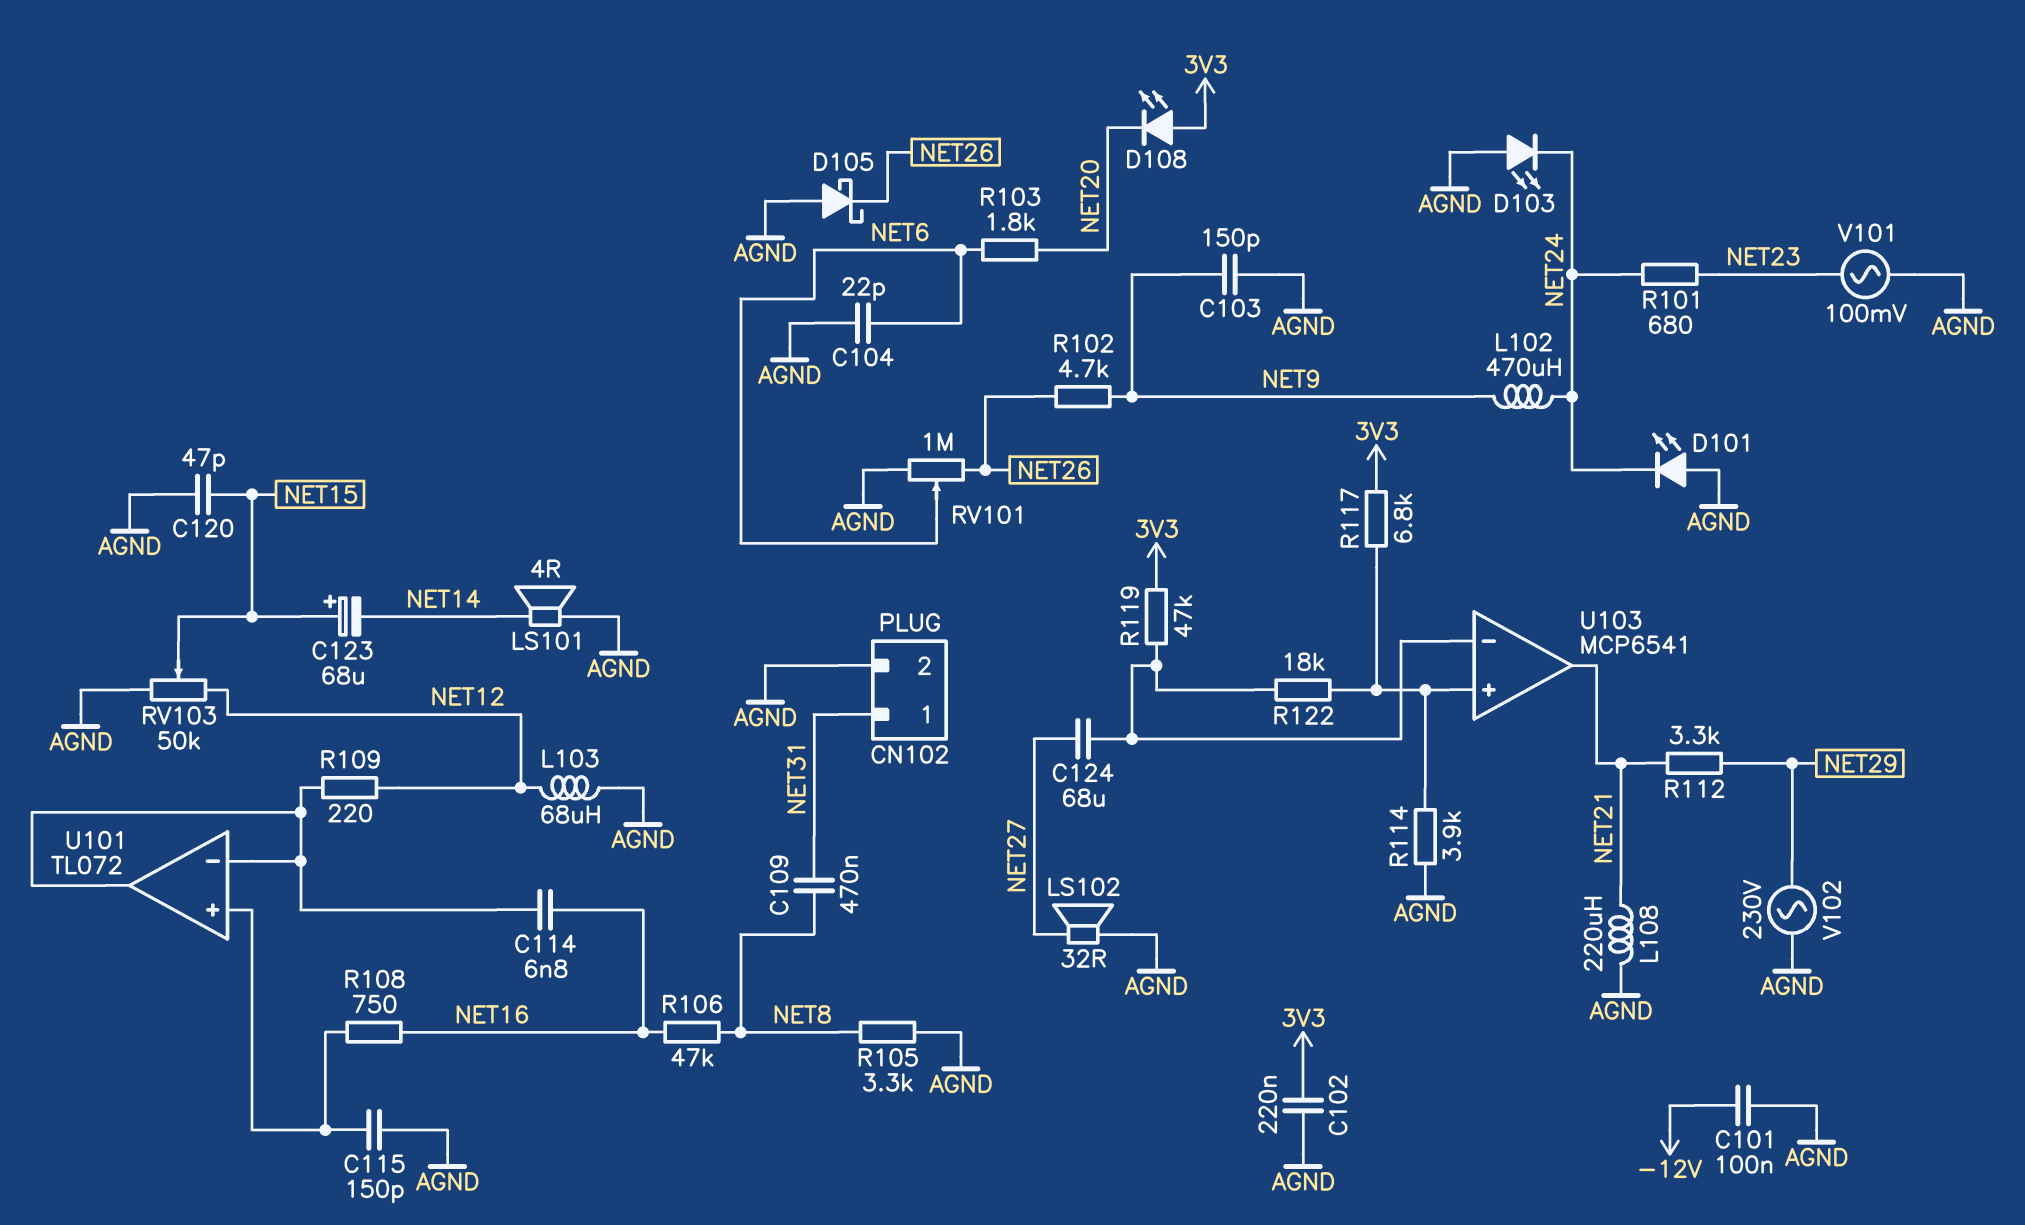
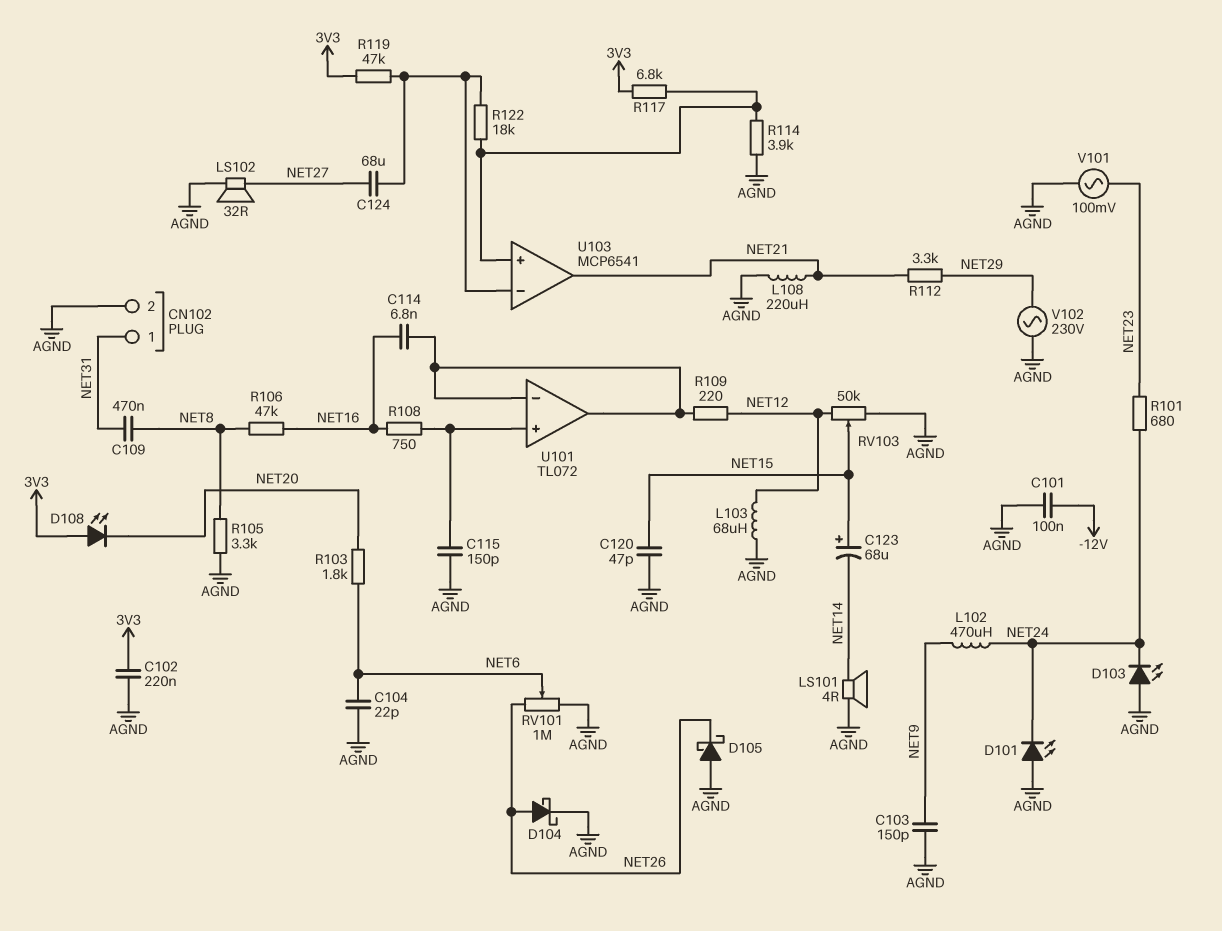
D104: none -> schottky (A NET26, K AGND)
R102: 4.7k (NET9, NET26) -> none

